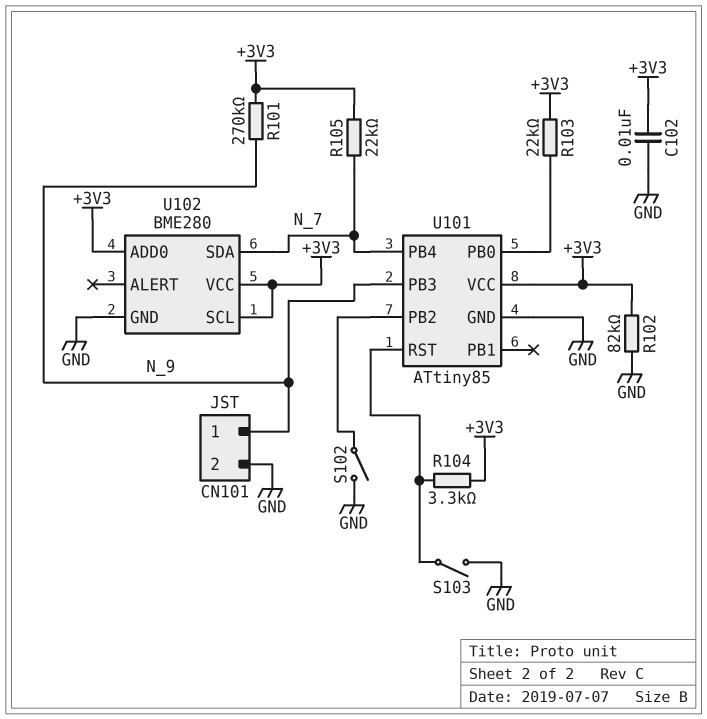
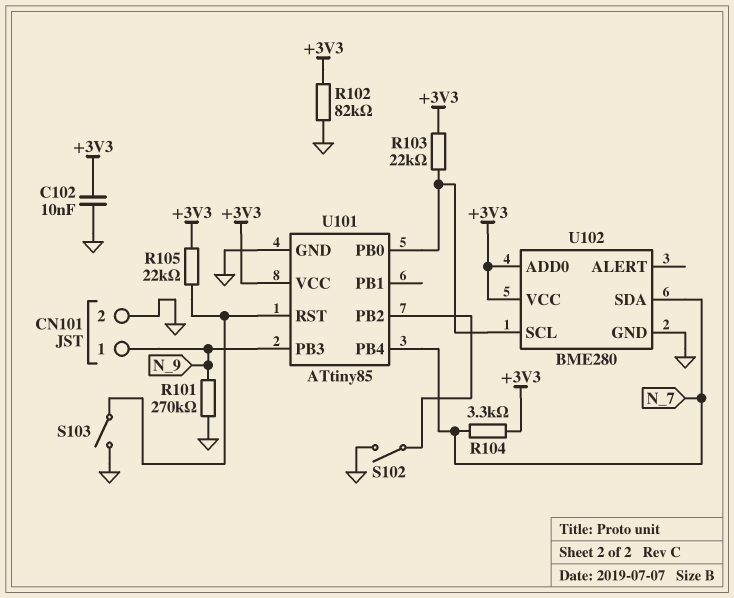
R101: 270k (+3V3, N_9) -> 270k (GND, N_9)
R104: 3.3k (+3V3, U101/RST) -> 3.3k (+3V3, N_7)
R105: 22k (+3V3, N_7) -> 22k (+3V3, U101/RST)
U102 pin SCL: +3V3 -> U101/PB0

